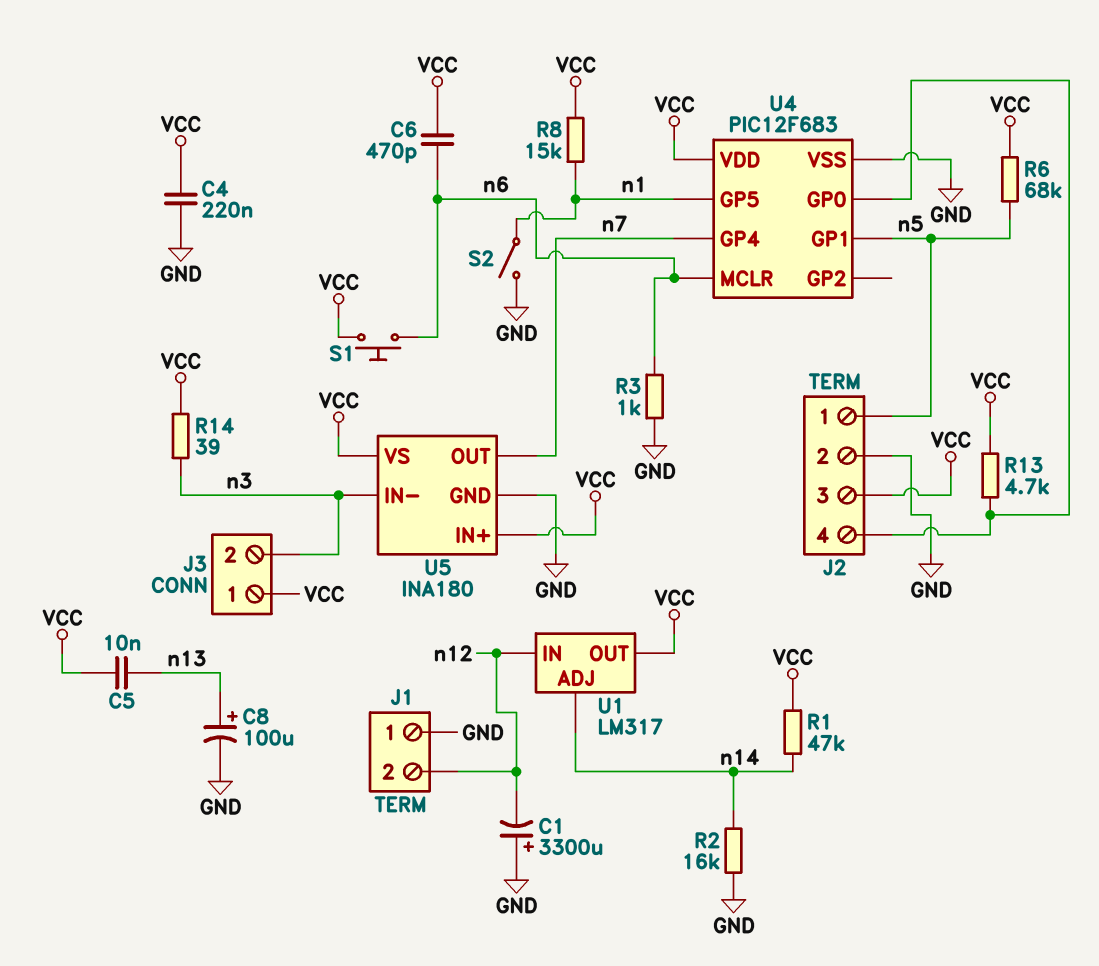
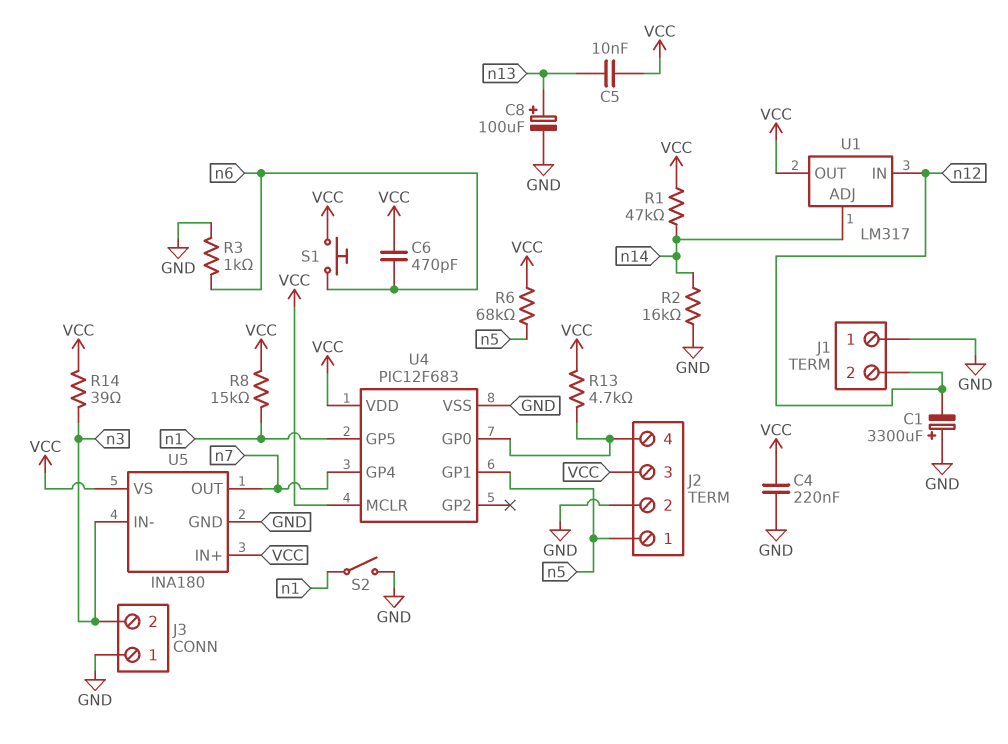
J3 pin 1: VCC -> GND
U4 pin MCLR: n6 -> VCC

